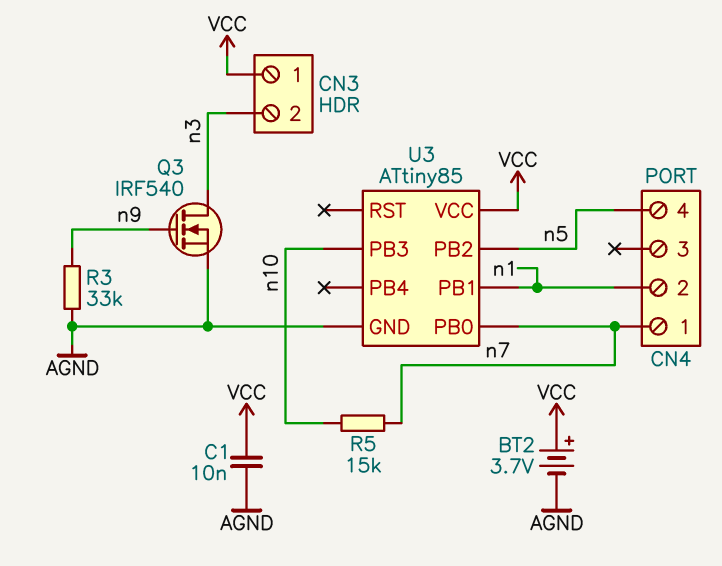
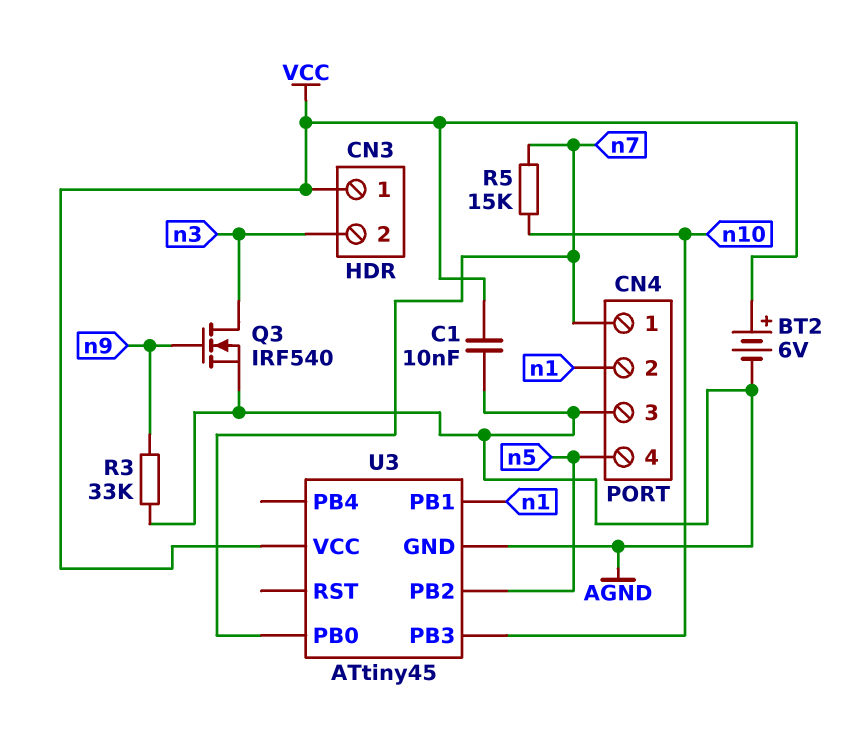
BT2: 3.7V (plus VCC, minus AGND) -> 6V (plus VCC, minus AGND)
CN4 pin 3: none -> AGND
U3: ATtiny85 -> ATtiny45

